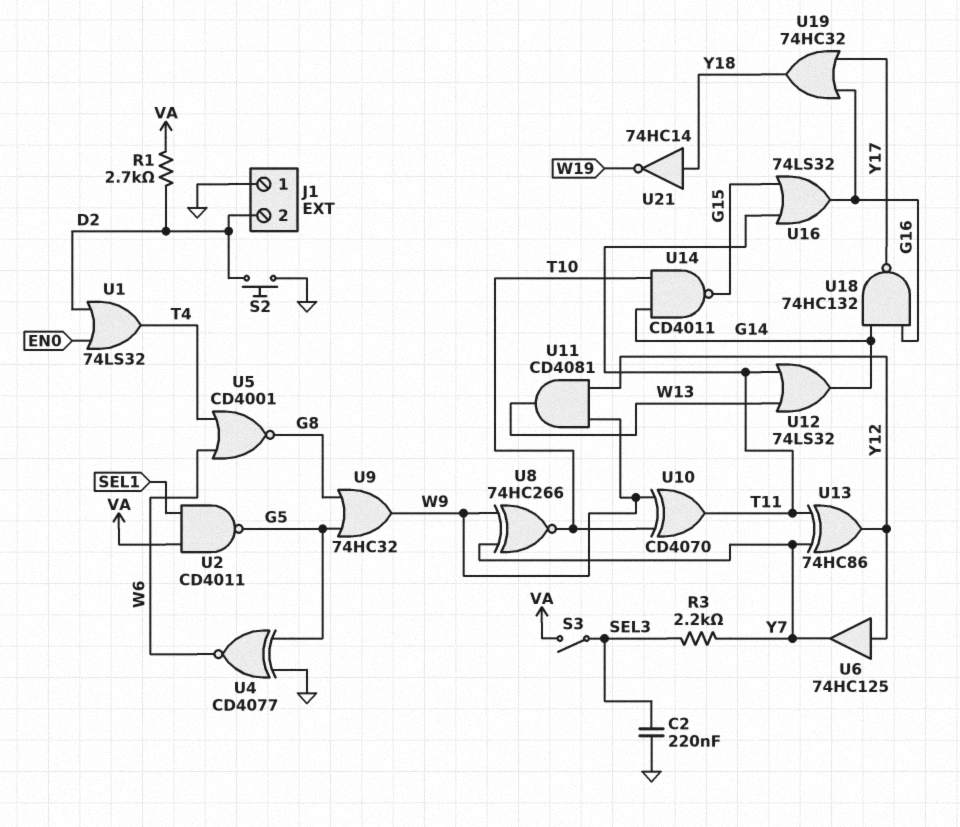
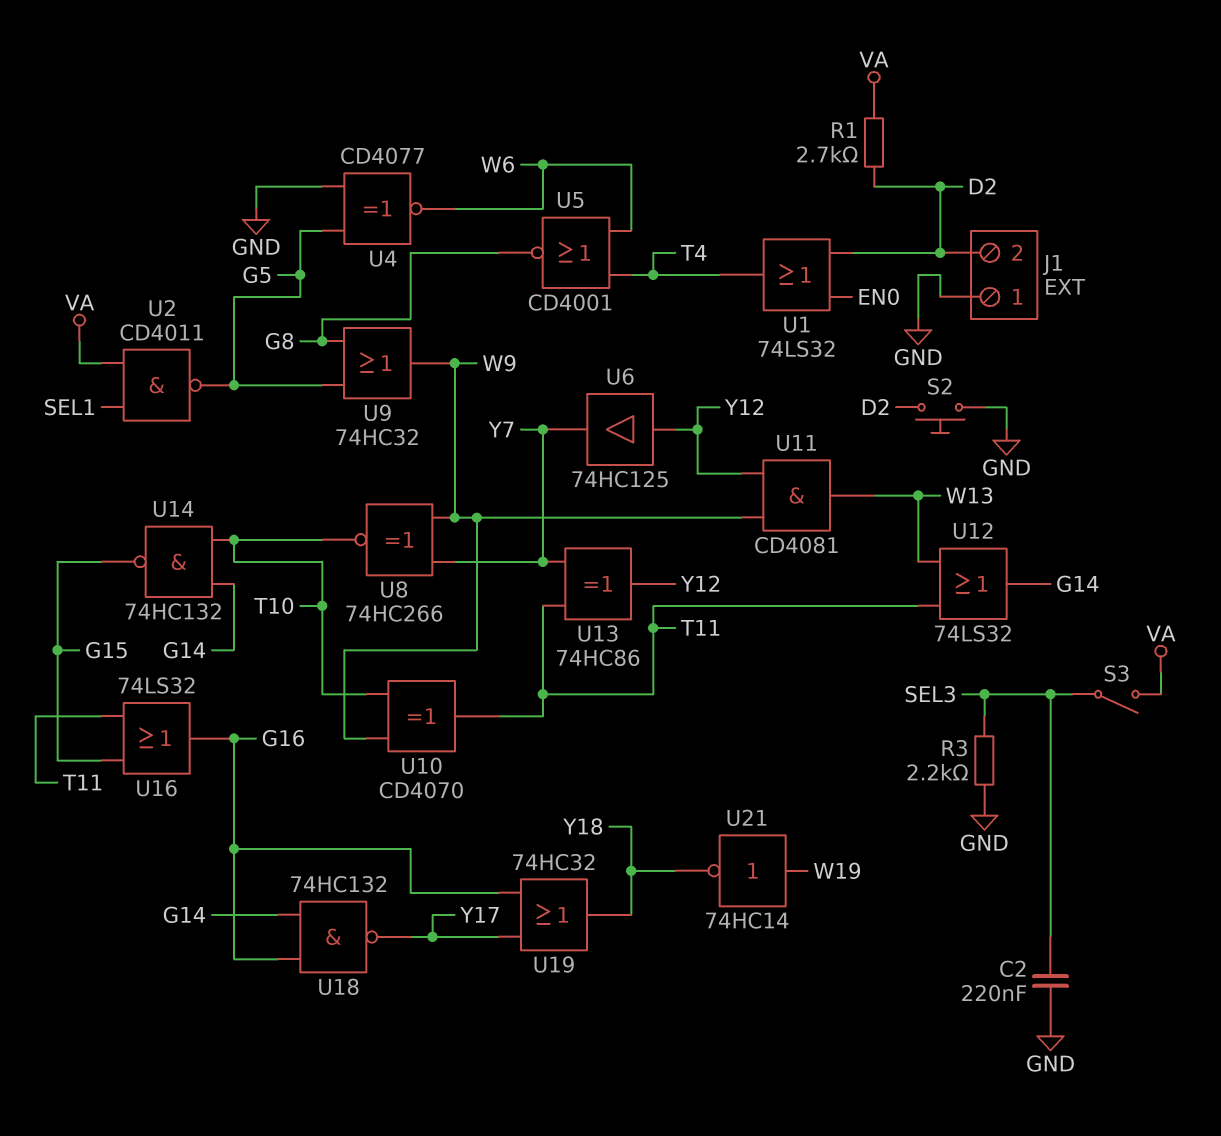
R3: 2.2k (SEL3, Y7) -> 2.2k (GND, SEL3)
U14: NAND CD4011 (in G14, in T10, out G15) -> NAND 74HC132 (in G14, in T10, out G15)
U21: NOT 74HC14 (in Y18, out W19) -> NOT 74HC14 (in W19, out Y18)

